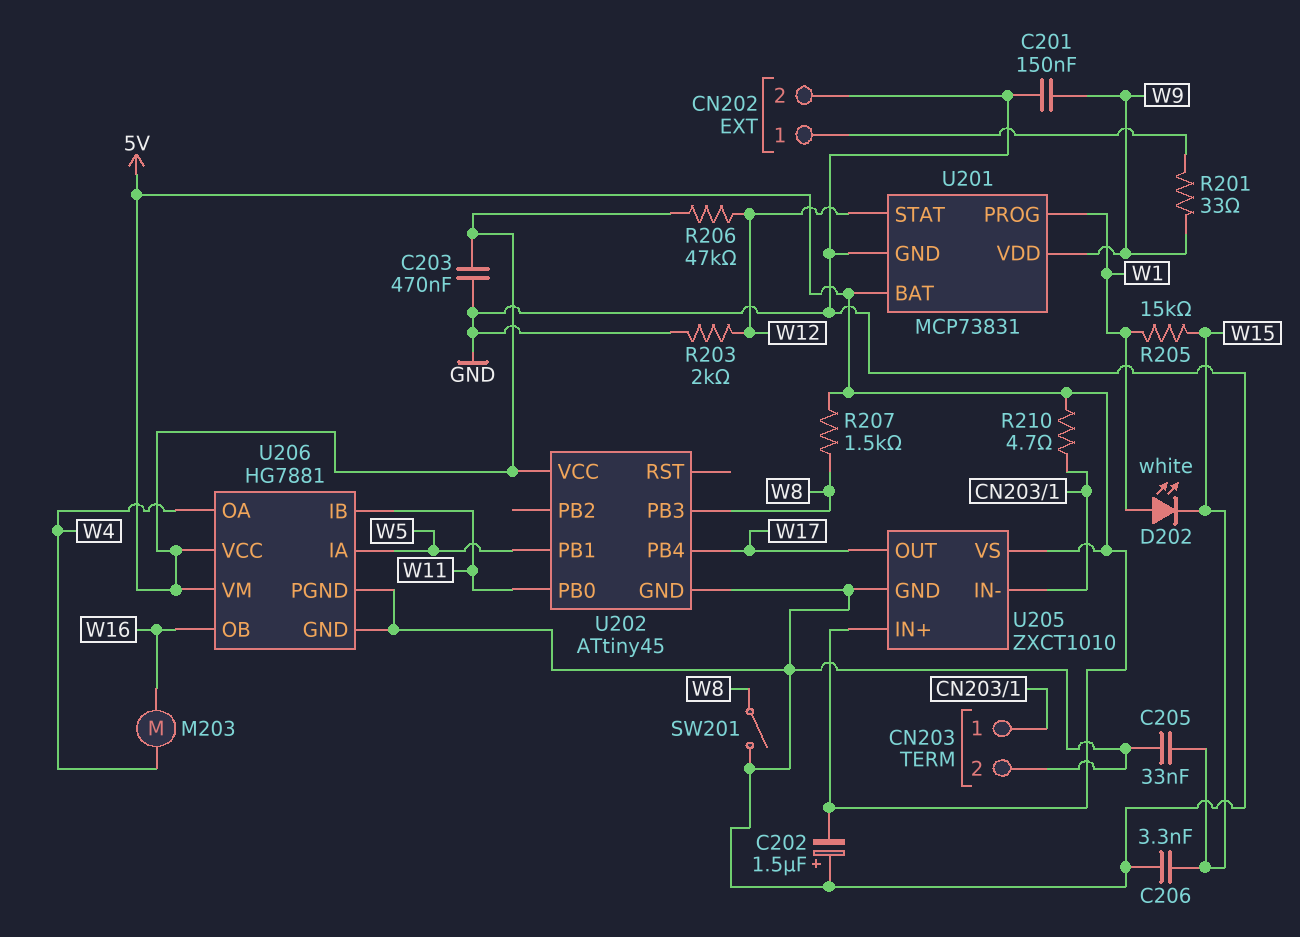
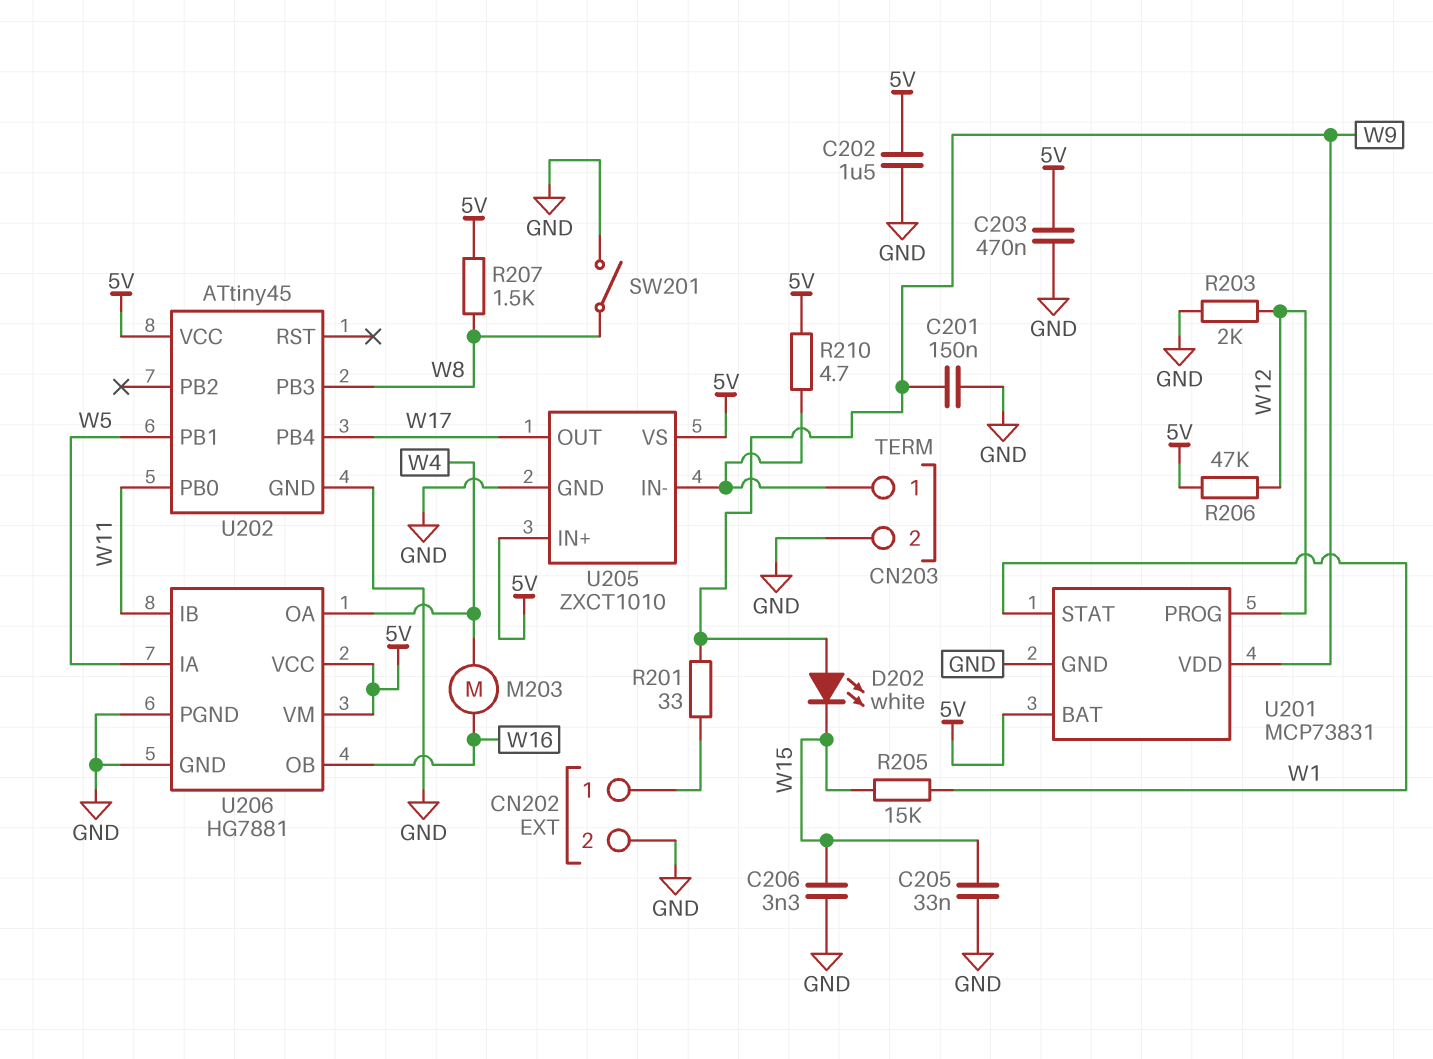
C202: 1.5uF (plus GND, minus 5V) -> 1.5uF (5V, GND)
D202: LED white (A W1, K W15) -> LED white (A W9, K W15)
U201 pin PROG: W1 -> W12
U201 pin STAT: W12 -> W1

